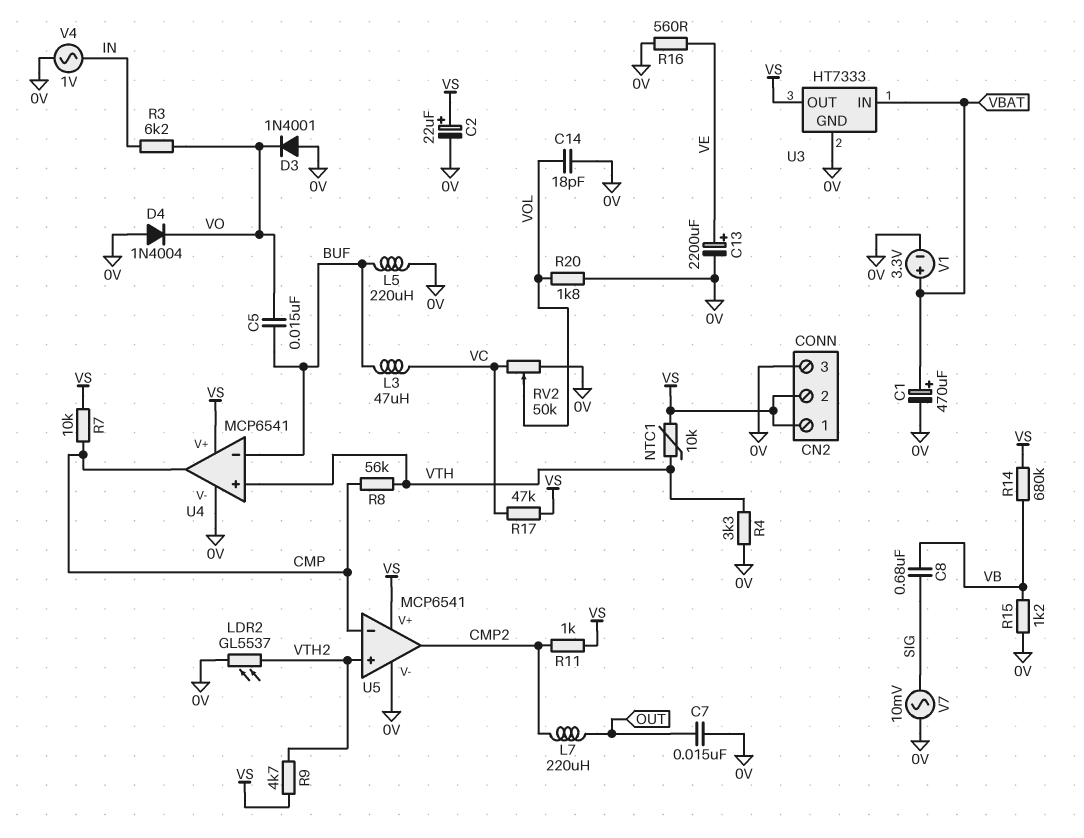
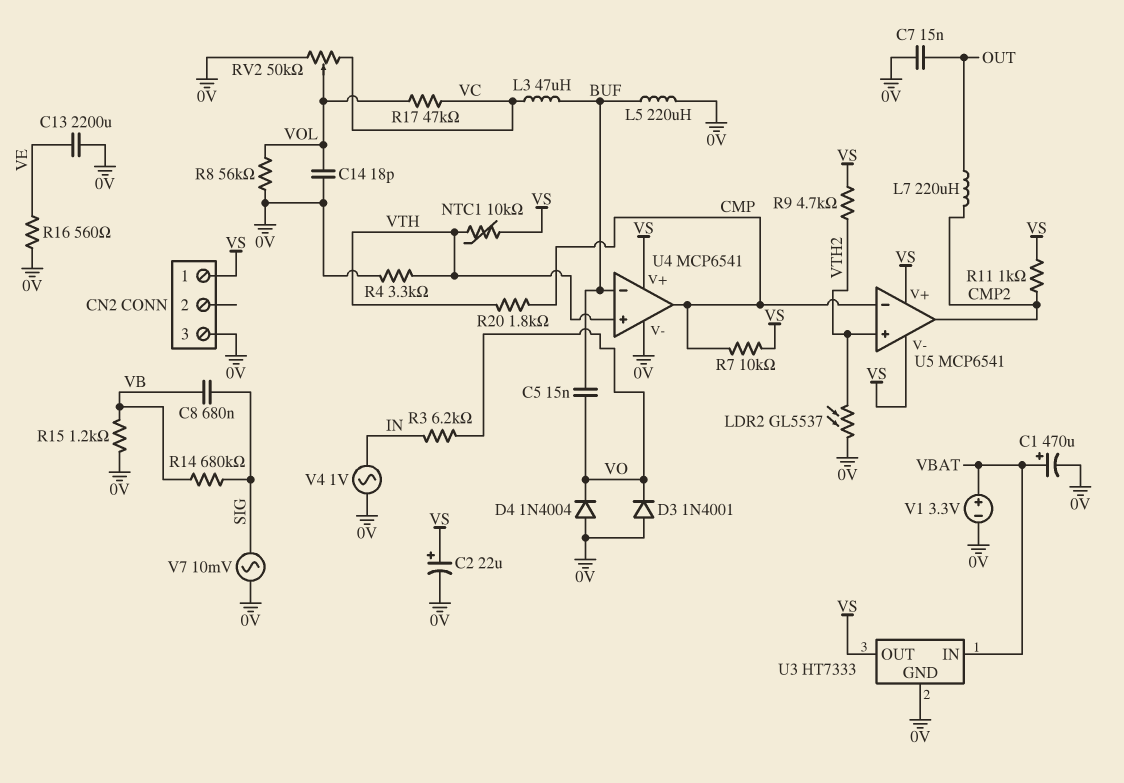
C13: 2200uF (plus VE, minus 0V) -> 2200uF (0V, VE)
CN2 pin 2: VS -> none
R8: 56k (CMP, VTH) -> 56k (0V, VOL)
R14: 680k (VB, VS) -> 680k (SIG, VB)
R17: 47k (VC, VS) -> 47k (VC, VOL)
R20: 1.8k (0V, VOL) -> 1.8k (CMP, VTH)
U5 pin V-: 0V -> VS

